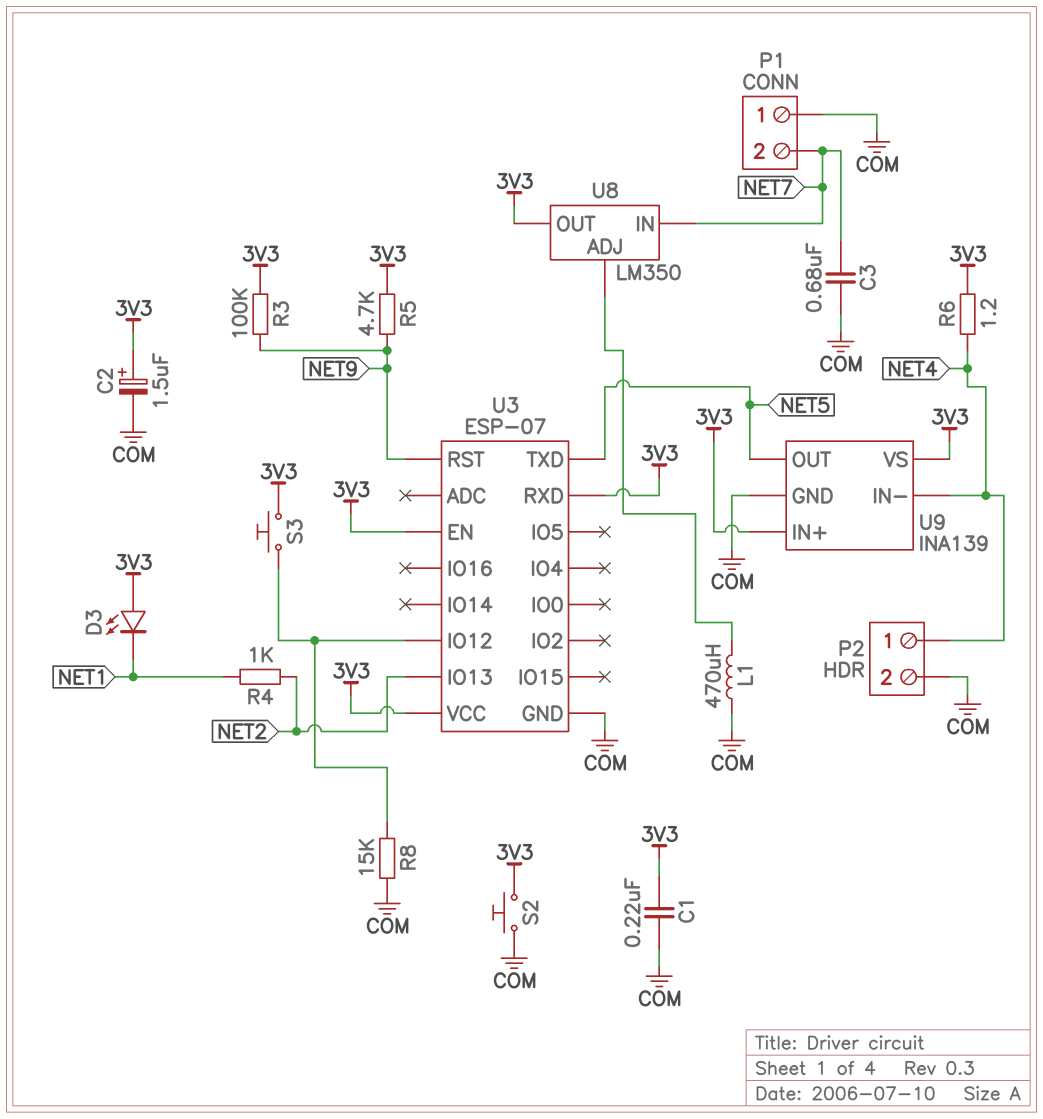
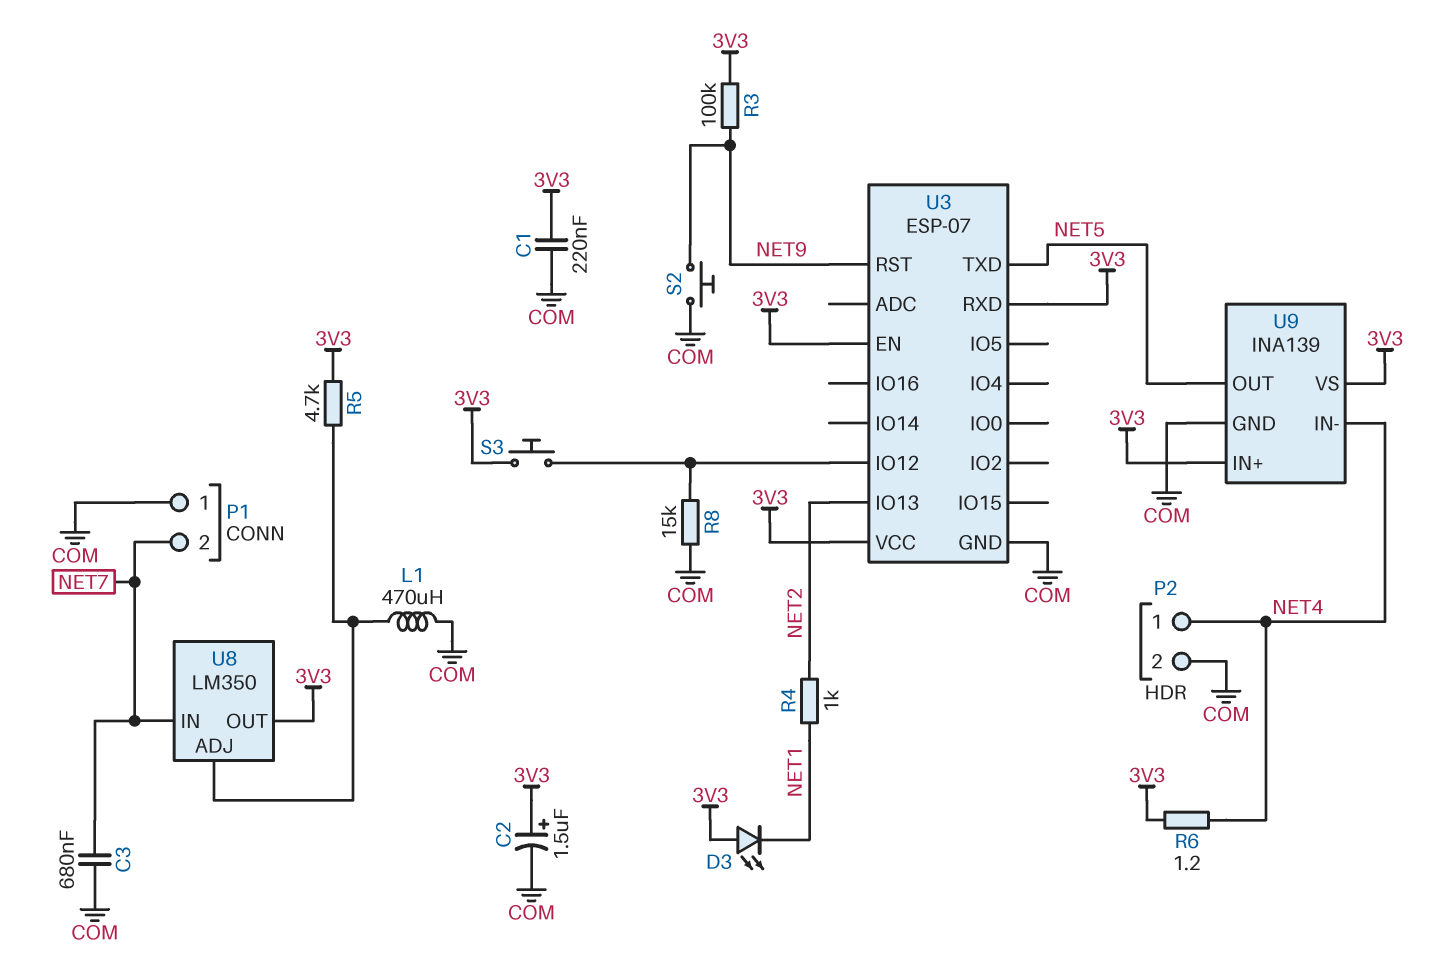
R5: 4.7k (3V3, NET9) -> 4.7k (3V3, U8/ADJ)
S2: button (3V3, COM) -> button (COM, NET9)

